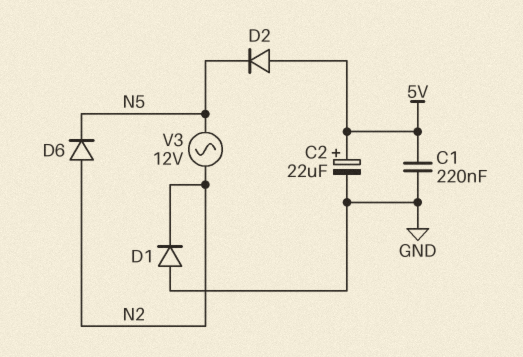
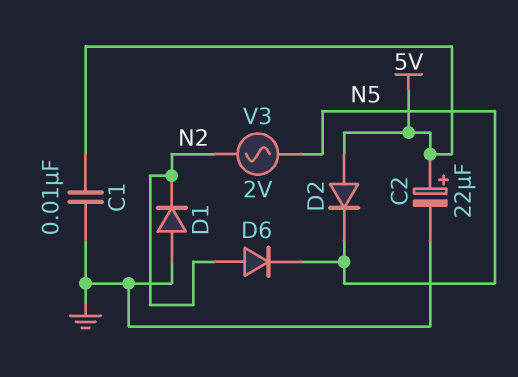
C1: 220nF (5V, GND) -> 10nF (5V, GND)
V3: AC 12V (N2, N5) -> AC 2V (N2, N5)

